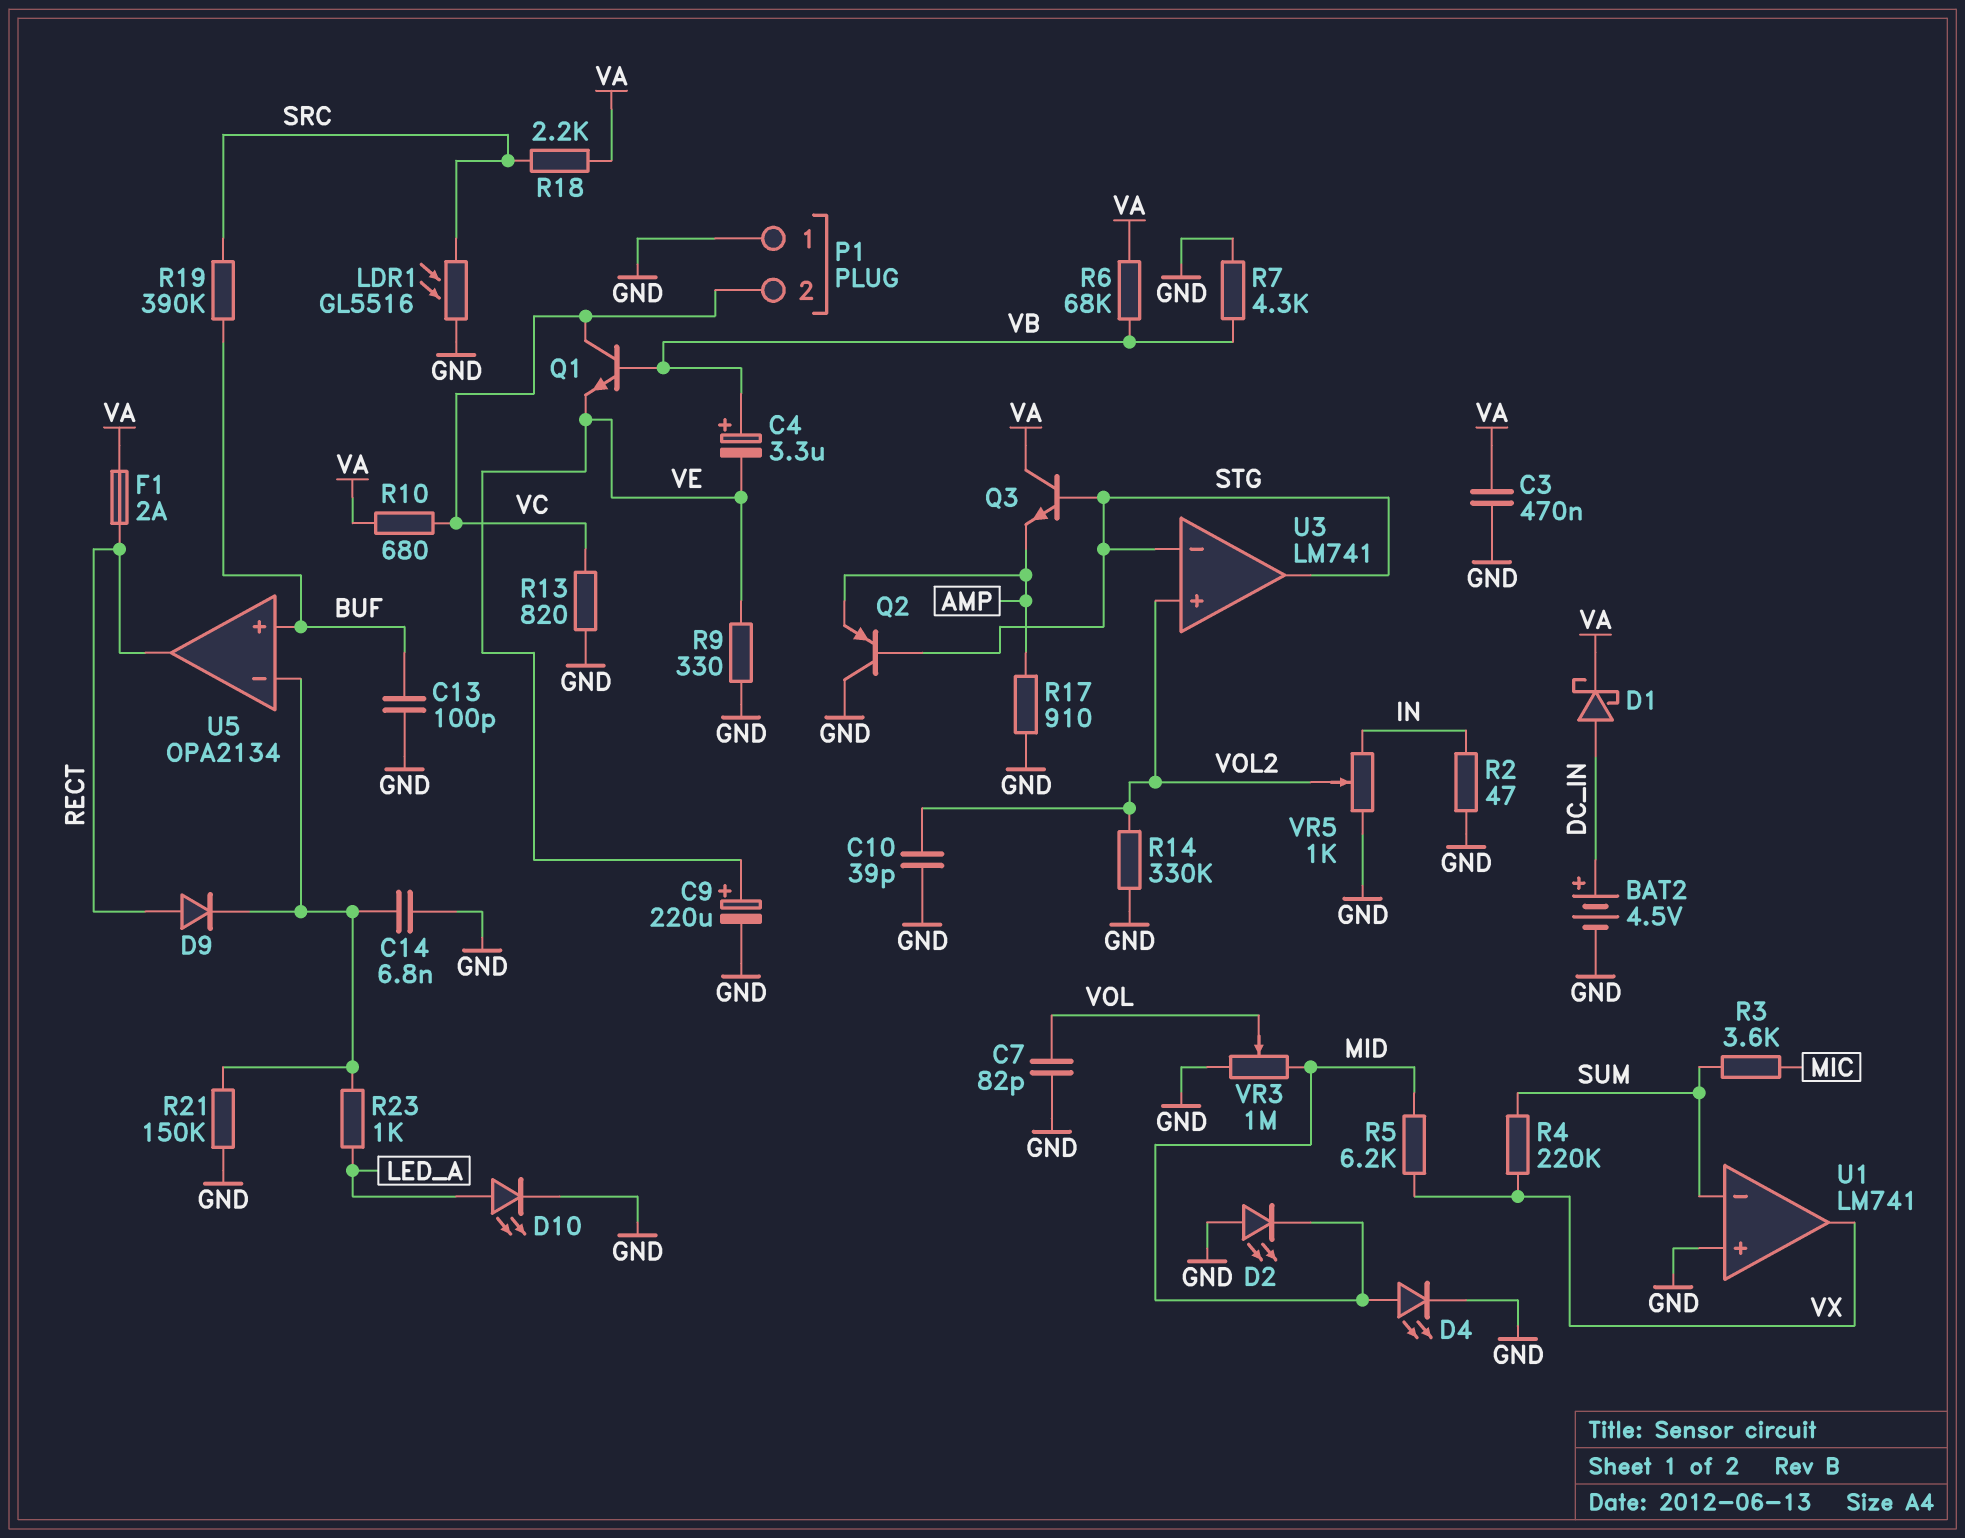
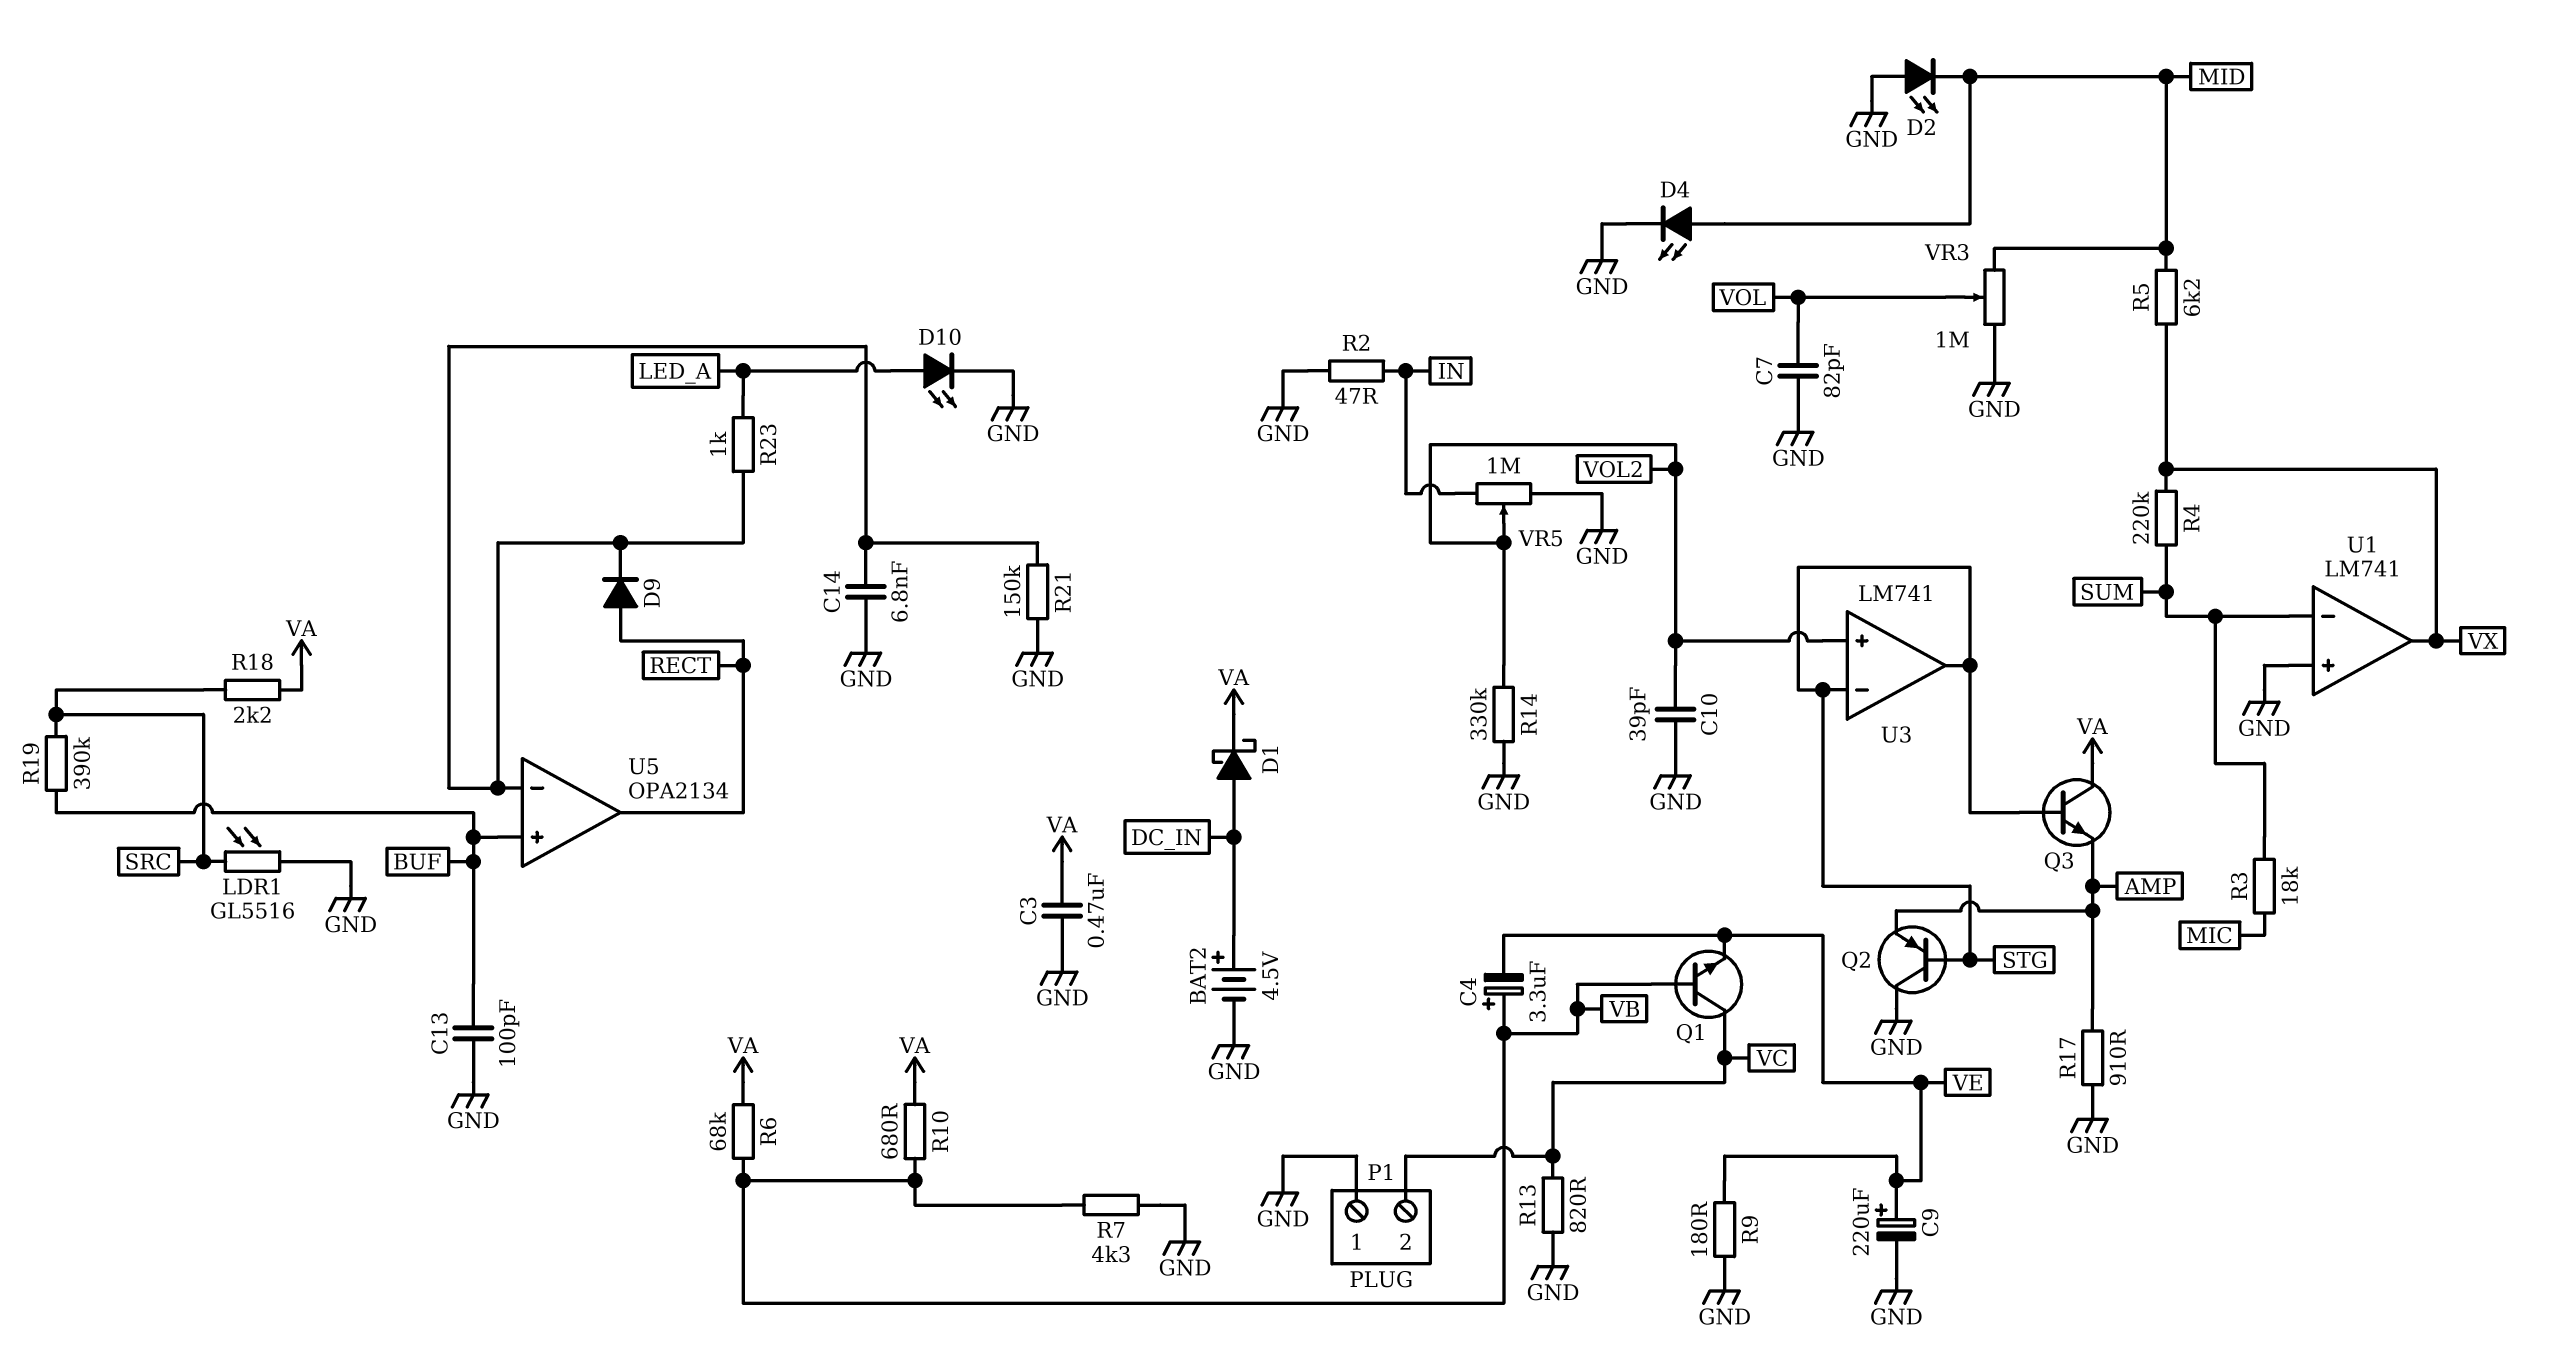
F1: 2A (RECT, VA) -> none
R3: 3.6k (MIC, SUM) -> 18k (MIC, SUM)
R9: 330 (GND, VE) -> 180 (GND, VE)
R10: 680 (VA, VC) -> 680 (VA, VB)
VR5: 1k (GND, IN, wiper VOL2) -> 1M (GND, IN, wiper VOL2)

